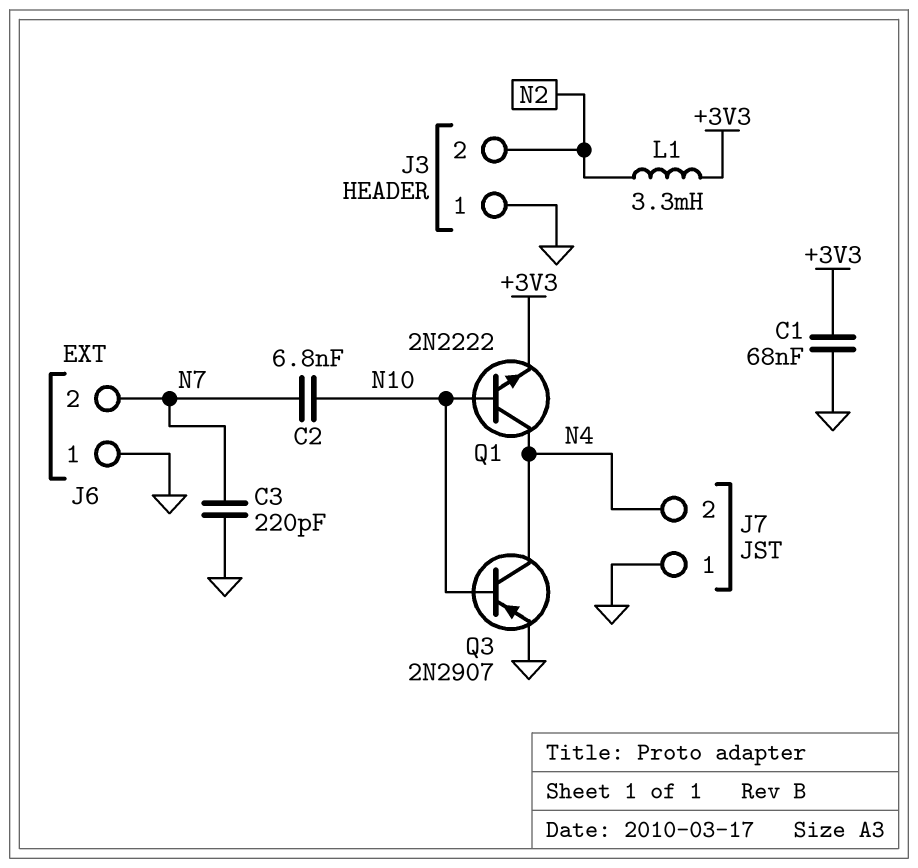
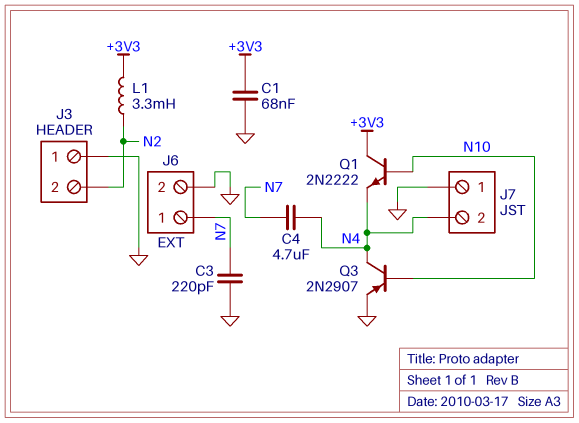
C2: 6.8nF (N7, N10) -> none
C4: none -> 4.7uF (N4, N7)
J6 pin 1: GND -> N7
J6 pin 2: N7 -> GND
Q1: NPN 2N2222 (B N10, C N4, E +3V3) -> NPN 2N2222 (B N10, C +3V3, E N4)

